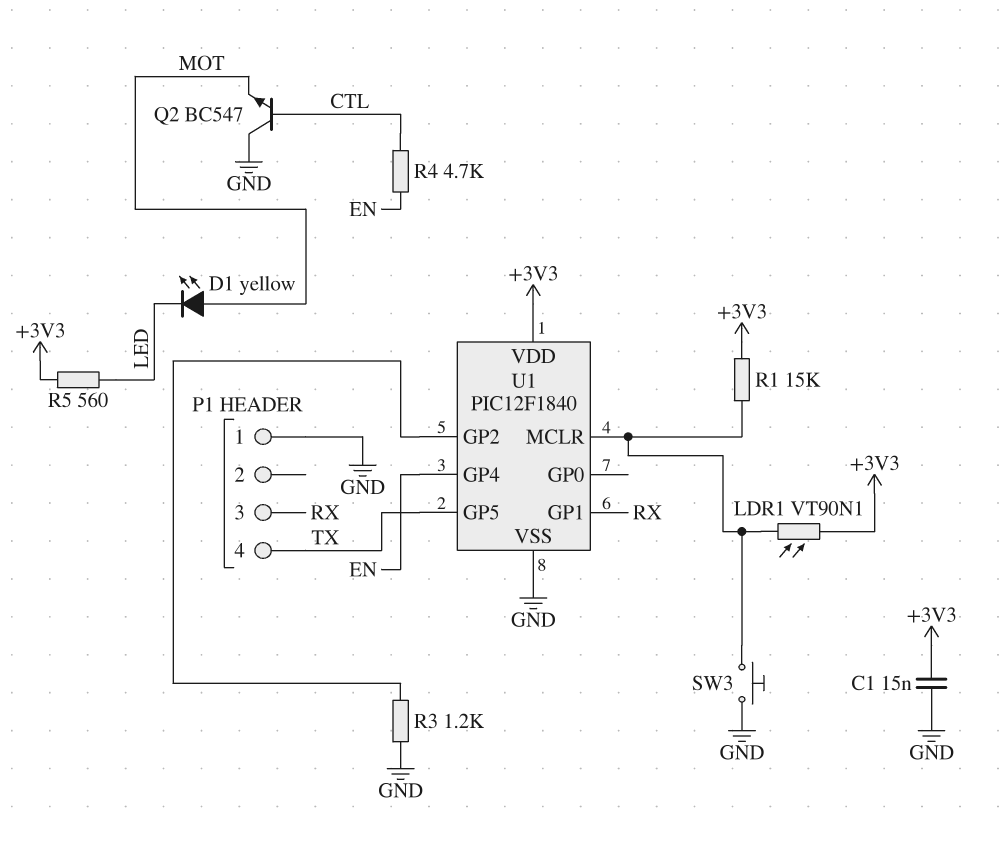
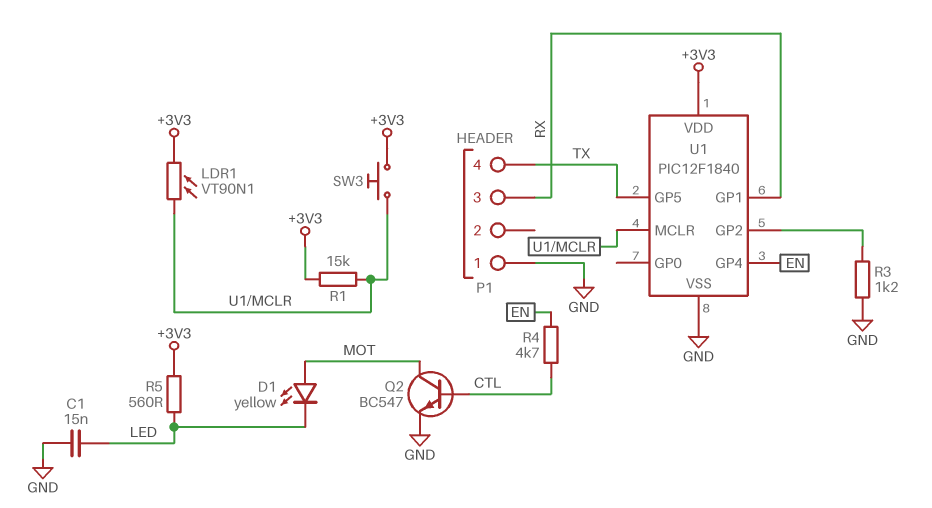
C1: 15nF (+3V3, GND) -> 15nF (GND, LED)
Q2: NPN BC547 (B CTL, C GND, E MOT) -> NPN BC547 (B CTL, C MOT, E GND)
SW3: button (GND, U1/MCLR) -> button (+3V3, U1/MCLR)

